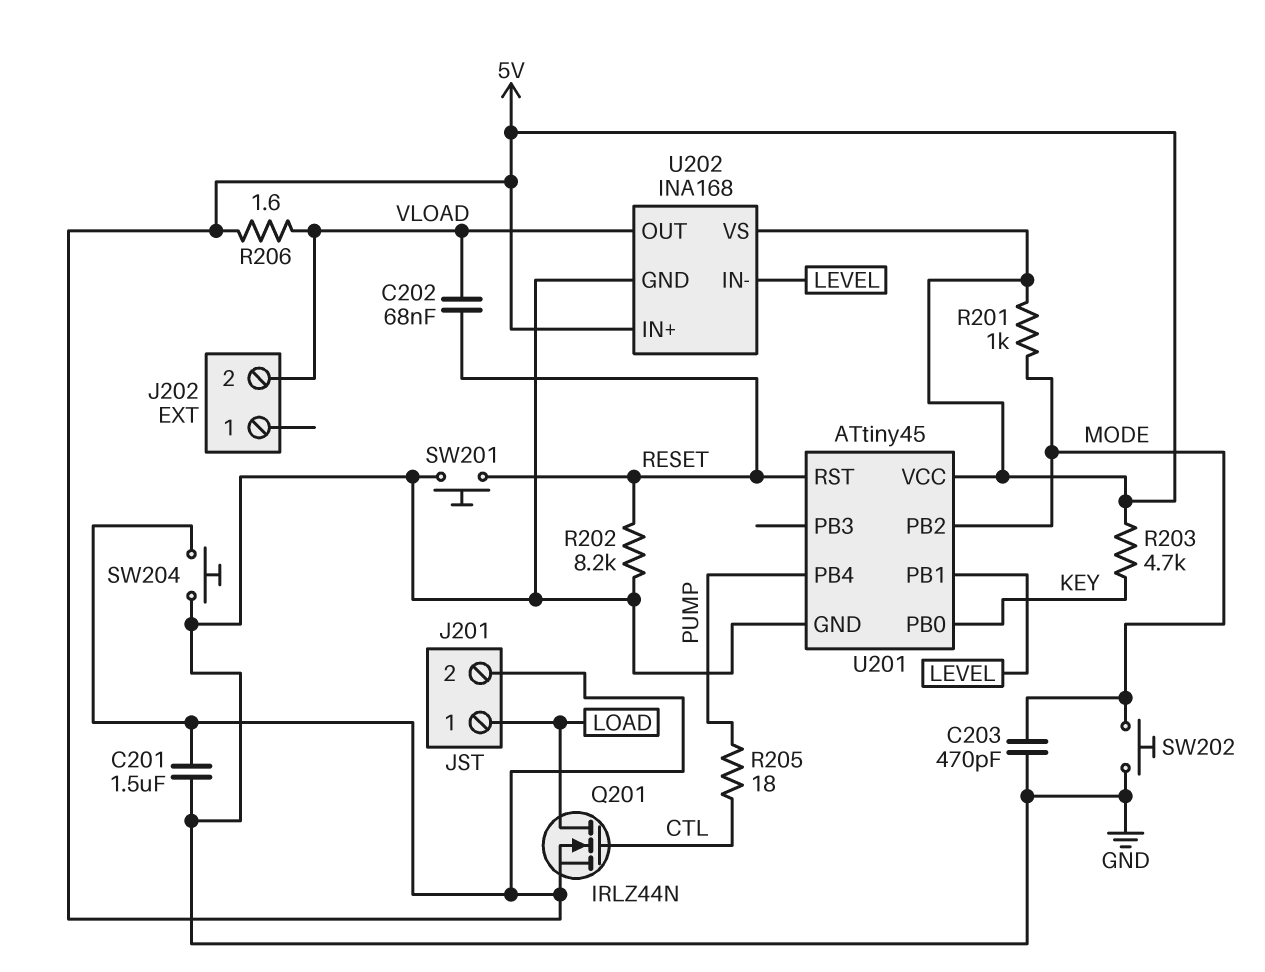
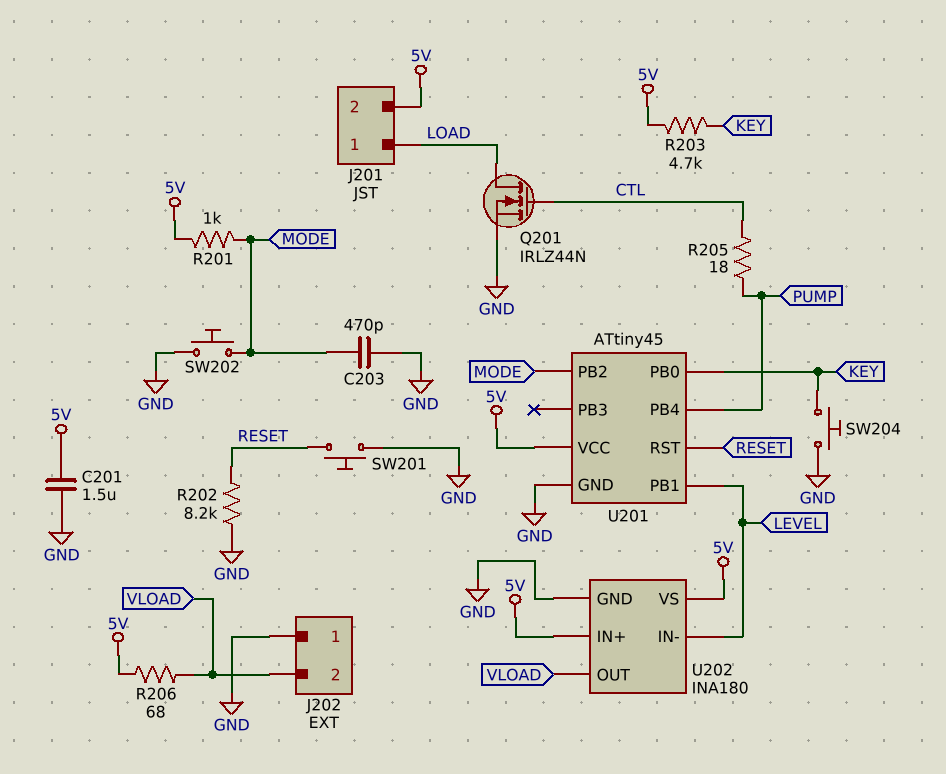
C202: 68nF (RESET, VLOAD) -> none
J202 pin 1: none -> GND
Q201: NMOS IRLZ44N (G CTL, D LOAD, S 5V) -> NMOS IRLZ44N (G CTL, D LOAD, S GND)
R206: 1.6 (5V, VLOAD) -> 68 (5V, VLOAD)
SW204: button (5V, GND) -> button (GND, KEY)
U202: INA168 -> INA180

